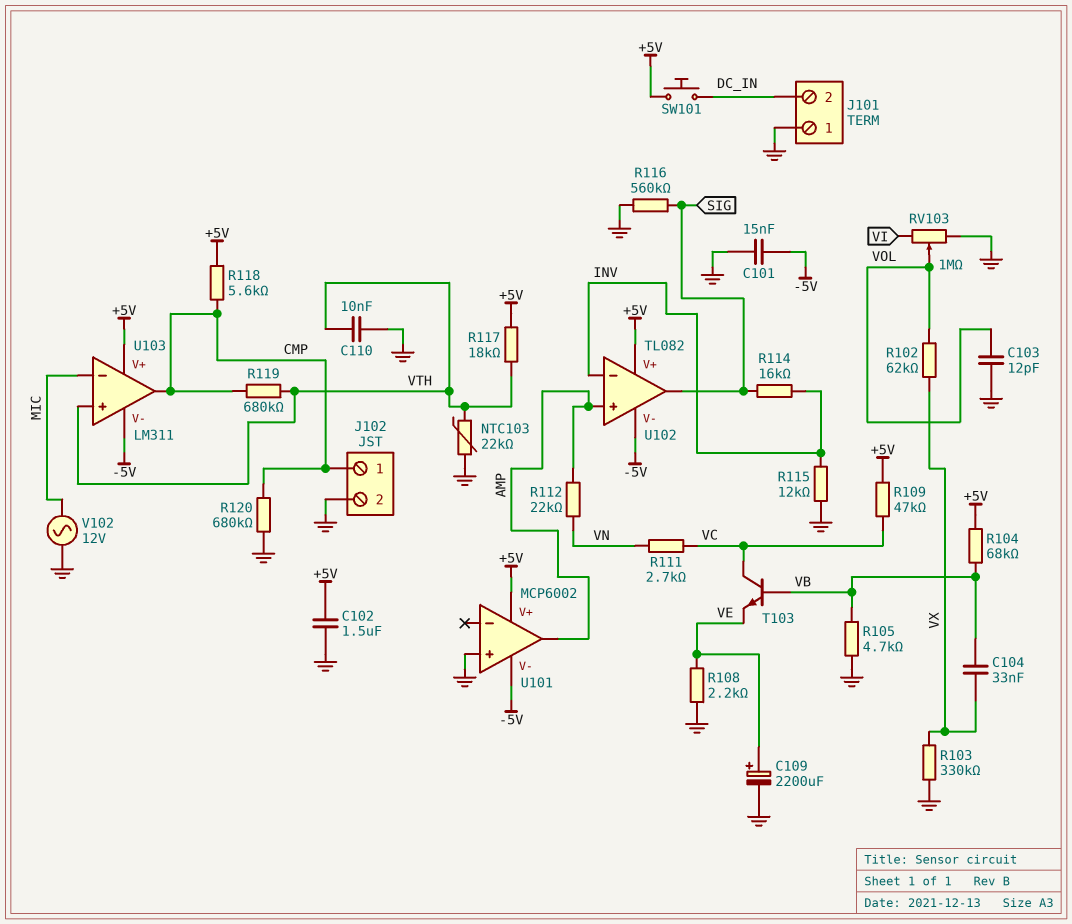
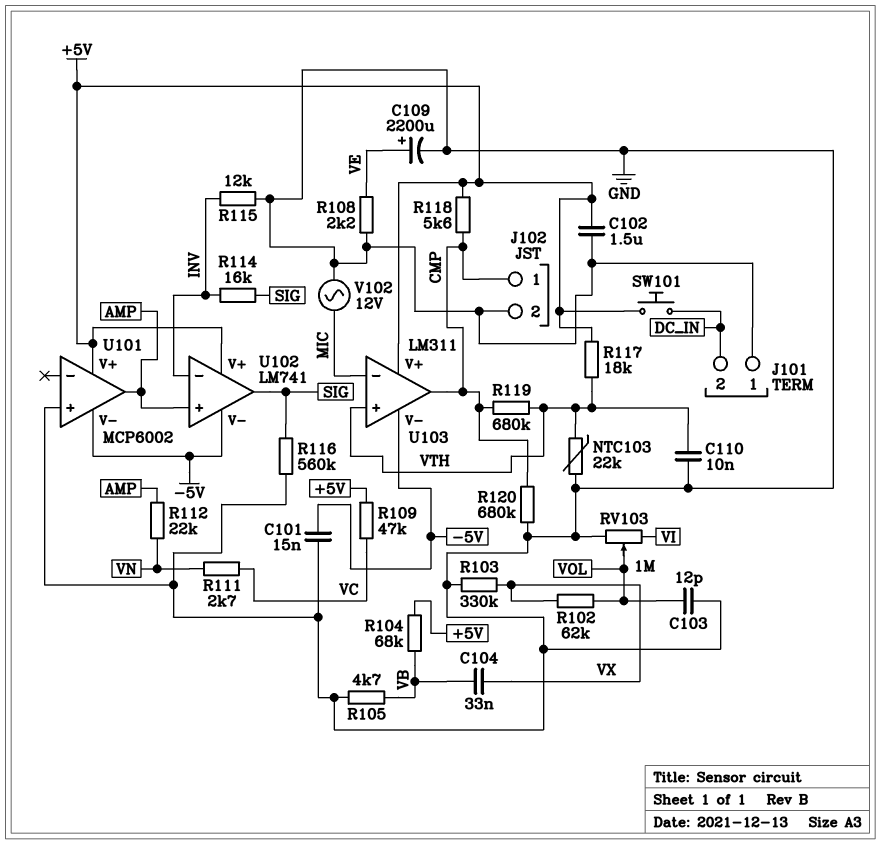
T103: NPN (B VB, C VC, E VE) -> none
U102: TL082 -> LM741

